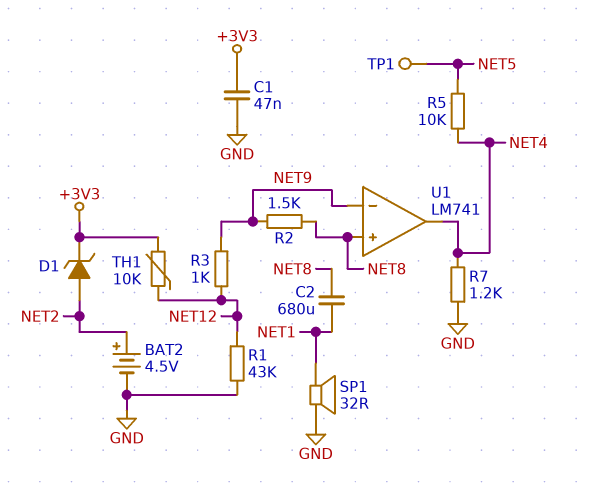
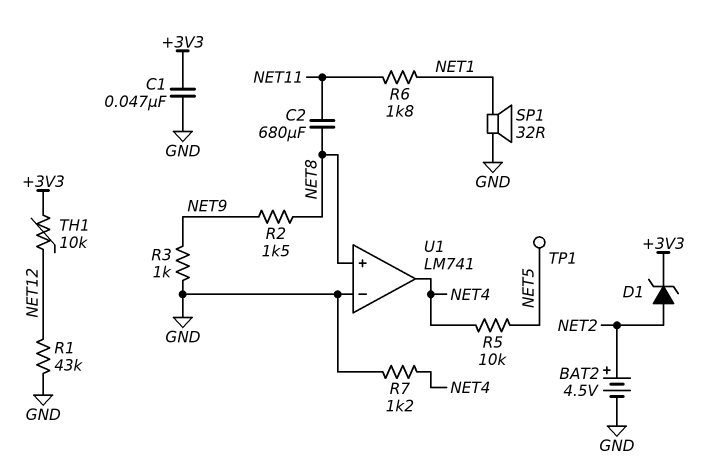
C2: 680uF (NET1, NET8) -> 680uF (NET8, NET11)
R3: 1k (NET9, NET12) -> 1k (GND, NET9)
R6: none -> 1.8k (NET1, NET11)
U1 pin in-: NET9 -> GND

